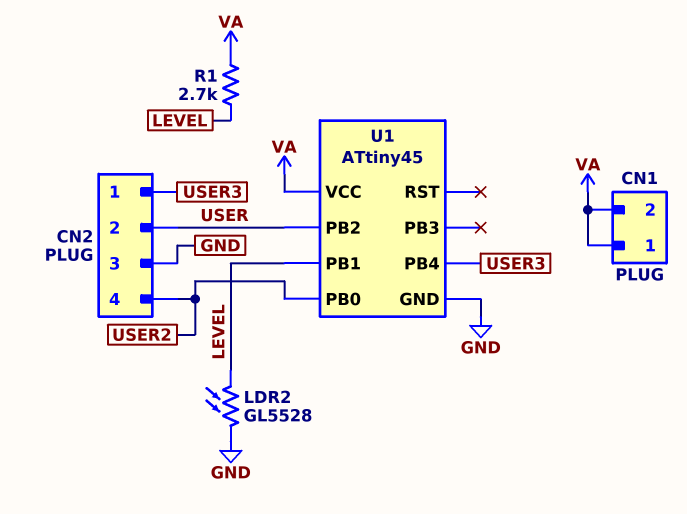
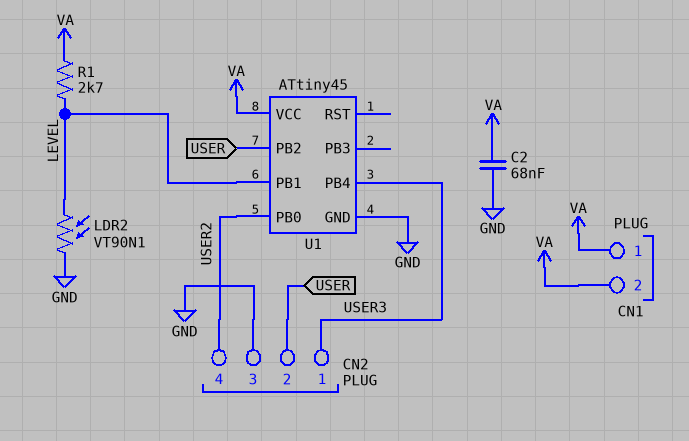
C2: none -> 68nF (GND, VA)
LDR2: GL5528 (GND, LEVEL) -> VT90N1 (GND, LEVEL)

